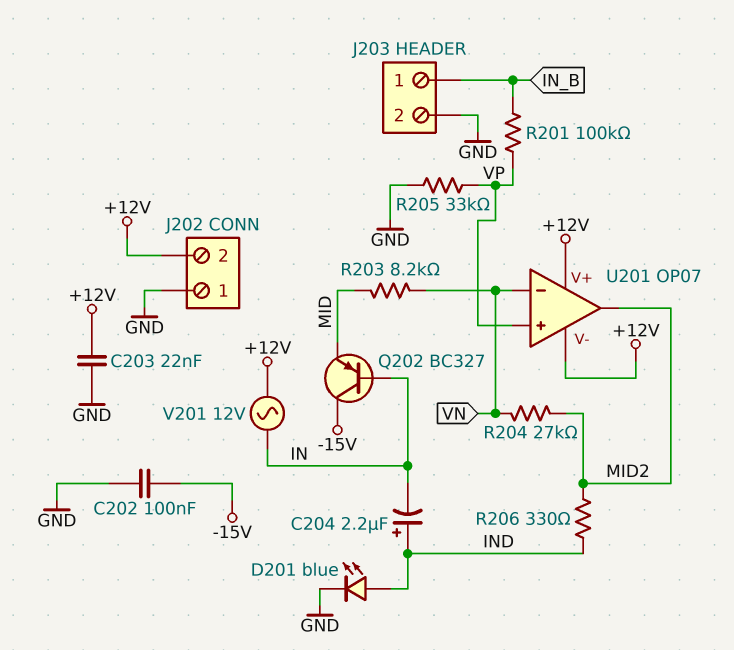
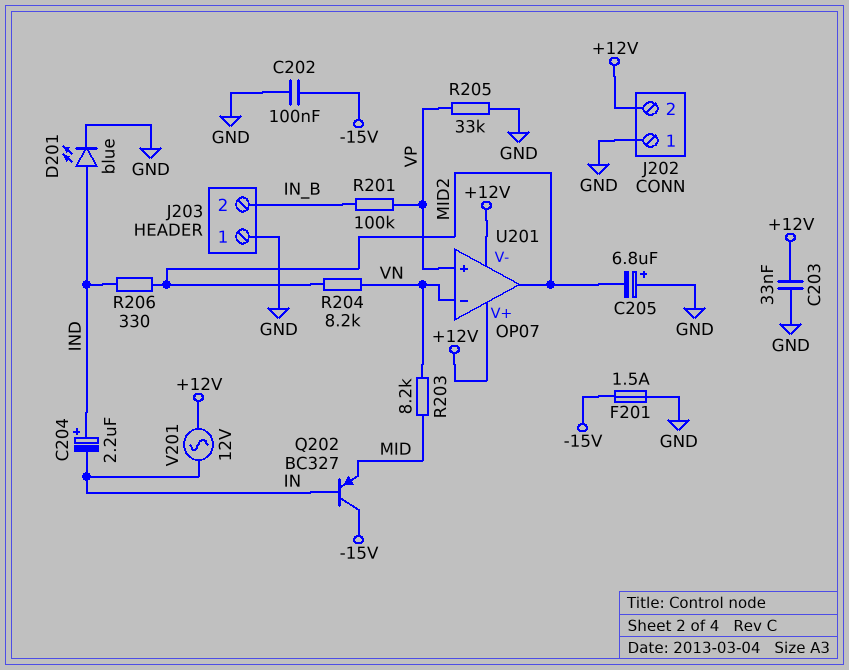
C203: 22nF (+12V, GND) -> 33nF (+12V, GND)
C205: none -> 6.8uF (plus GND, minus MID2)
F201: none -> 1.5A (-15V, GND)
J203 pin 1: IN_B -> GND
J203 pin 2: GND -> IN_B
R204: 27k (MID2, VN) -> 8.2k (MID2, VN)

